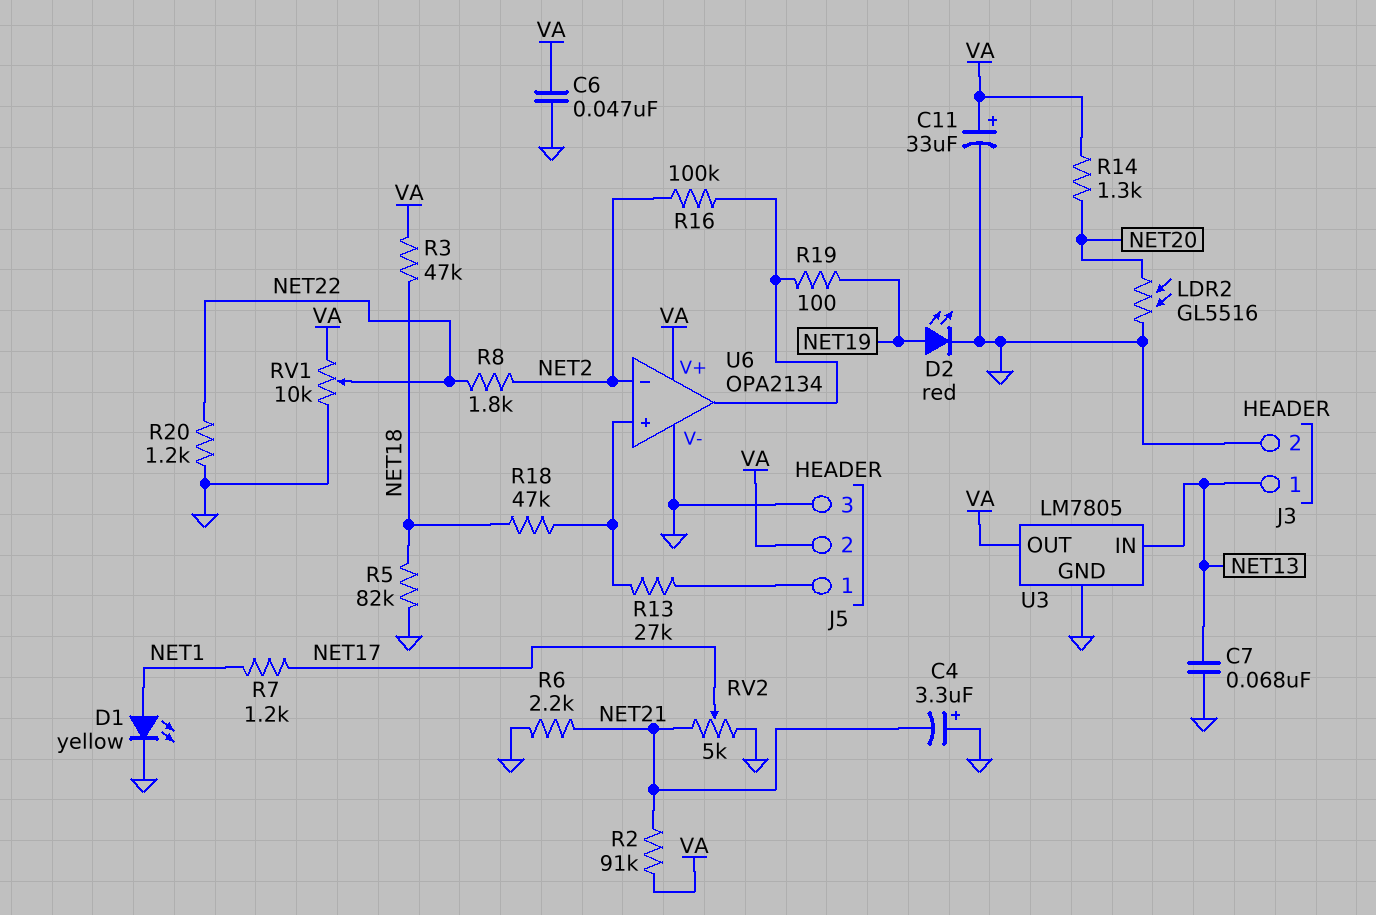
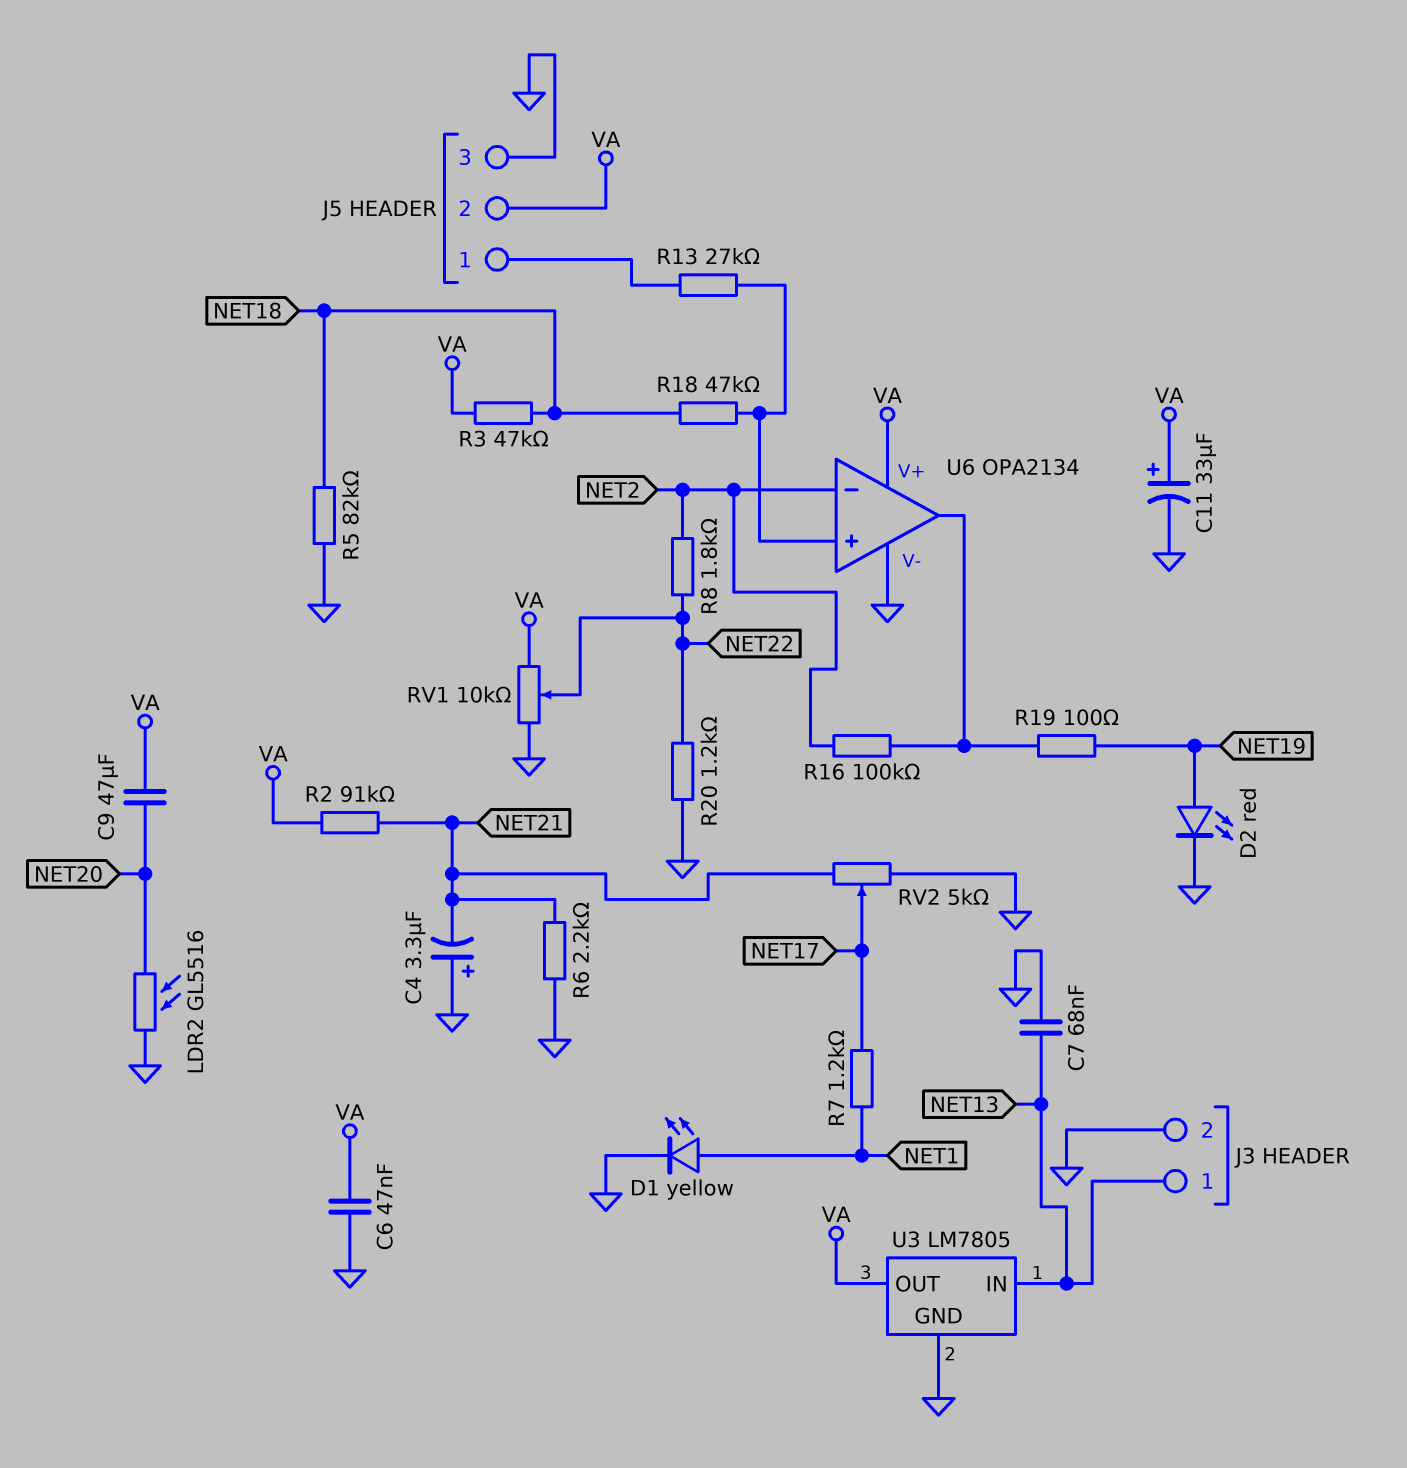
C9: none -> 47uF (NET20, VA)
R14: 1.3k (NET20, VA) -> none

